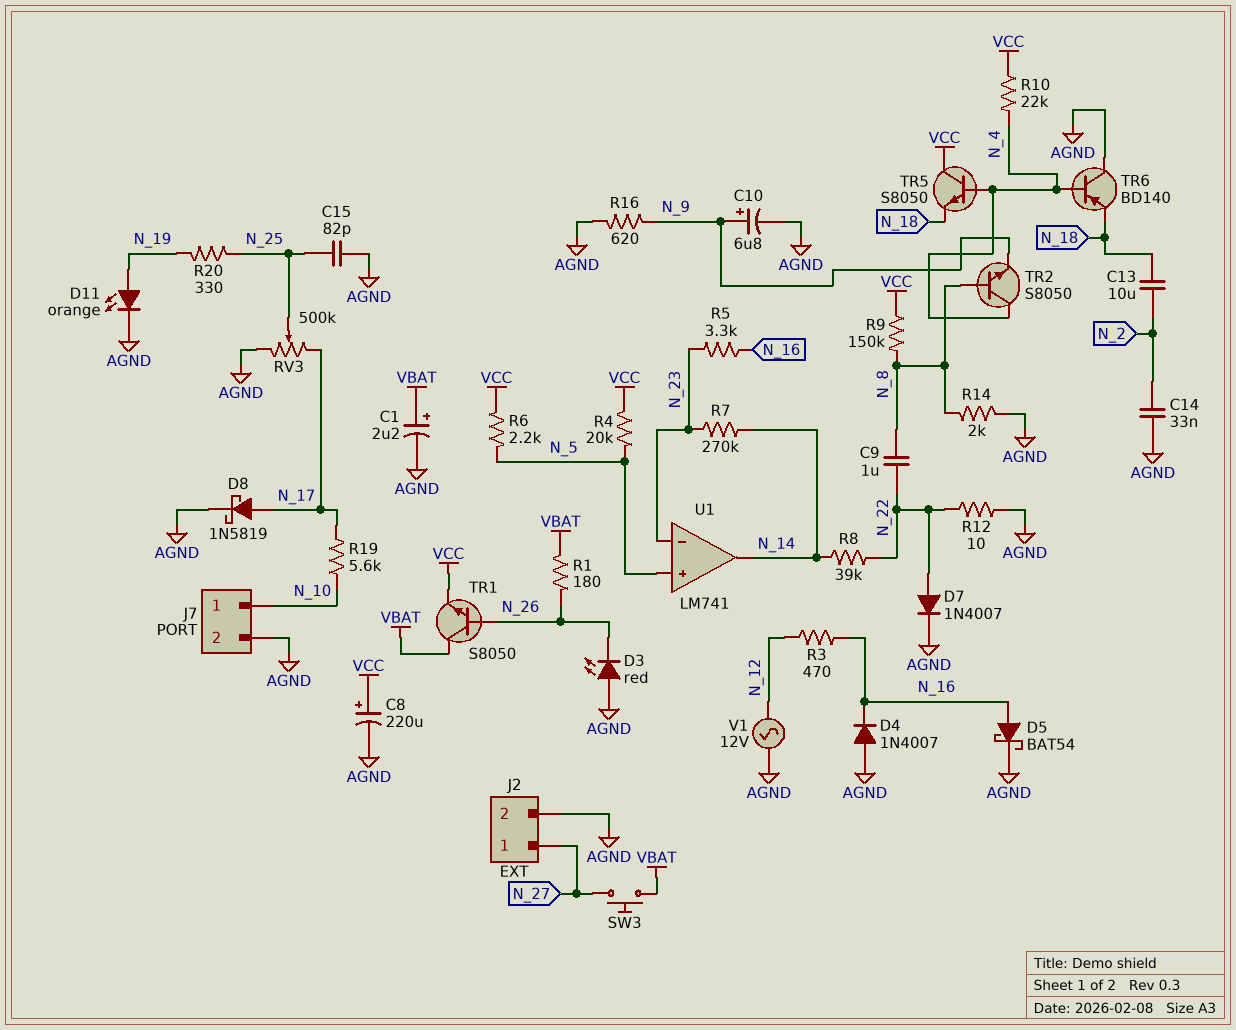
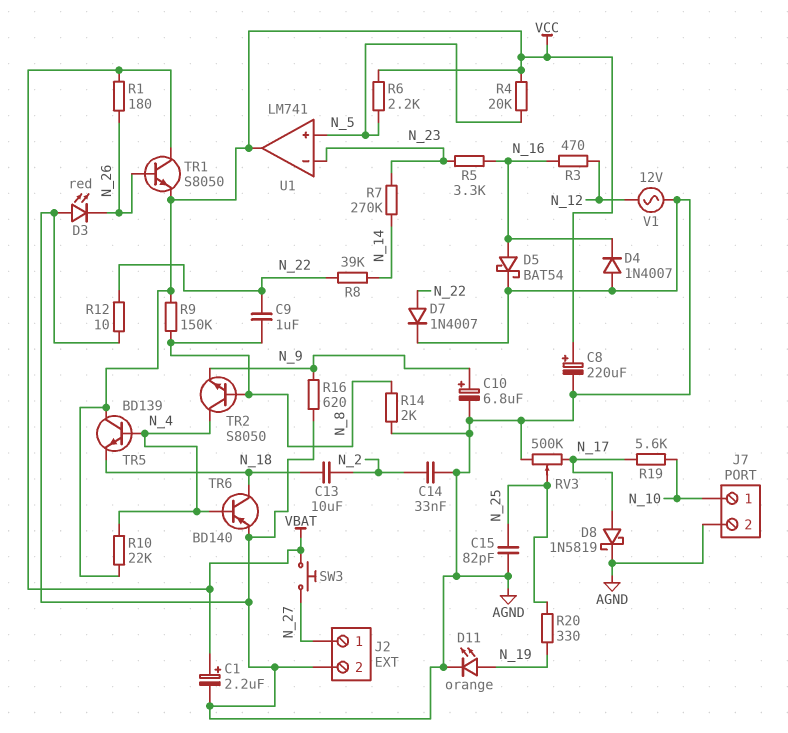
TR5: NPN S8050 (B N_4, C VCC, E N_18) -> NPN BD139 (B N_4, C VCC, E N_18)
TR6: PNP BD140 (B N_4, C AGND, E N_18) -> PNP BD140 (B N_4, C N_18, E AGND)
U1 pin out: N_14 -> VCC

